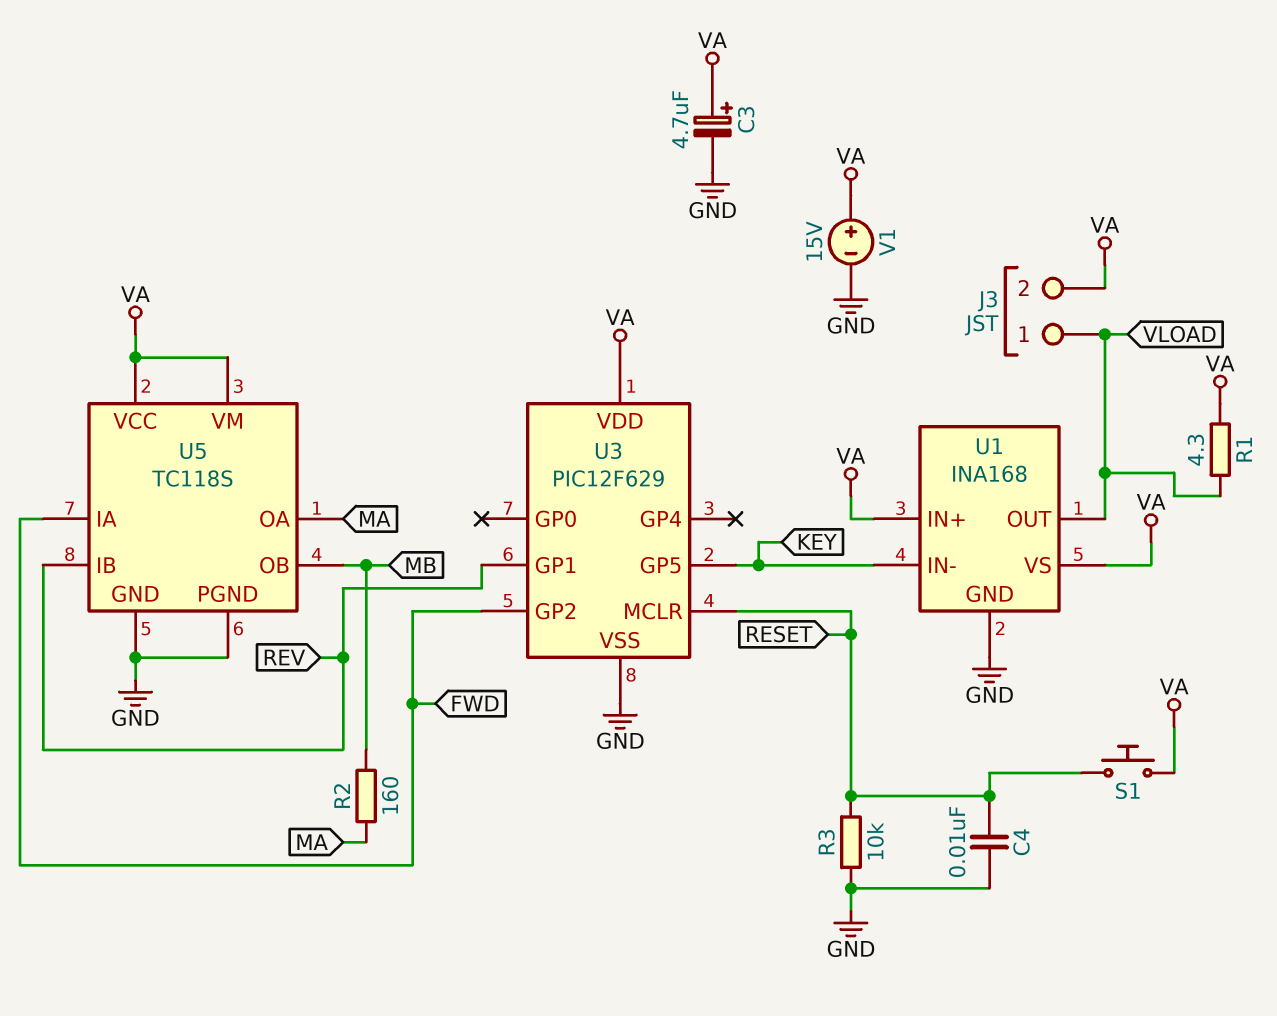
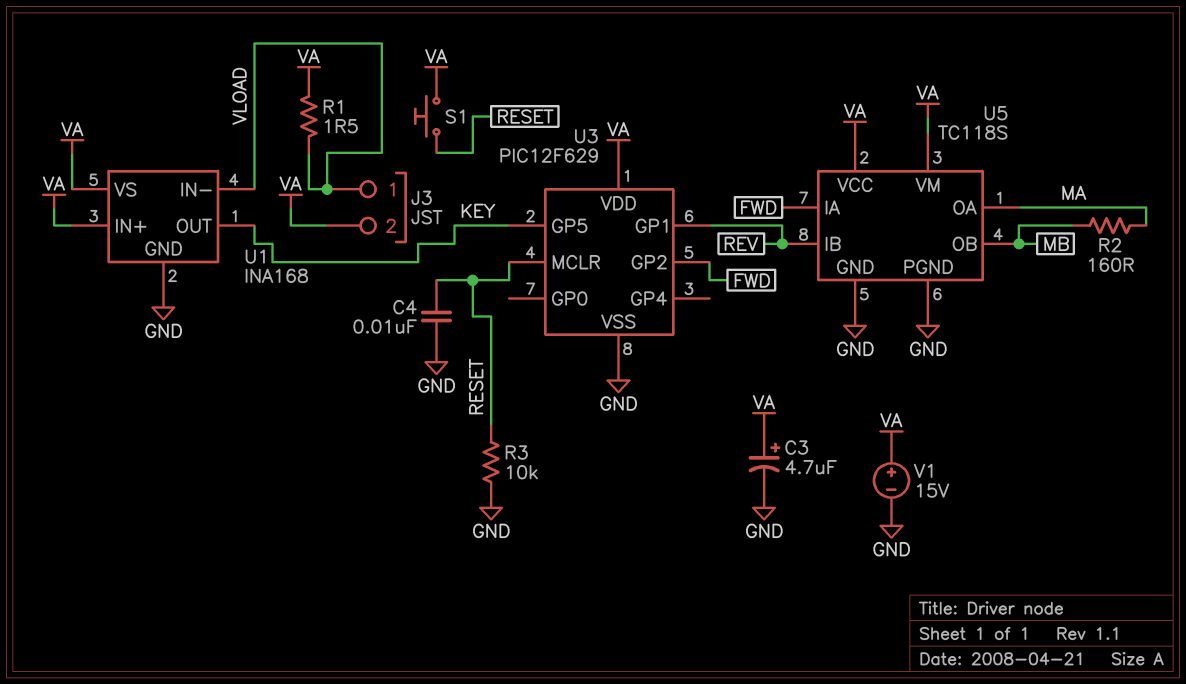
R1: 4.3 (VA, VLOAD) -> 1.5 (VA, VLOAD)
U1 pin IN-: KEY -> VLOAD
U1 pin OUT: VLOAD -> KEY

